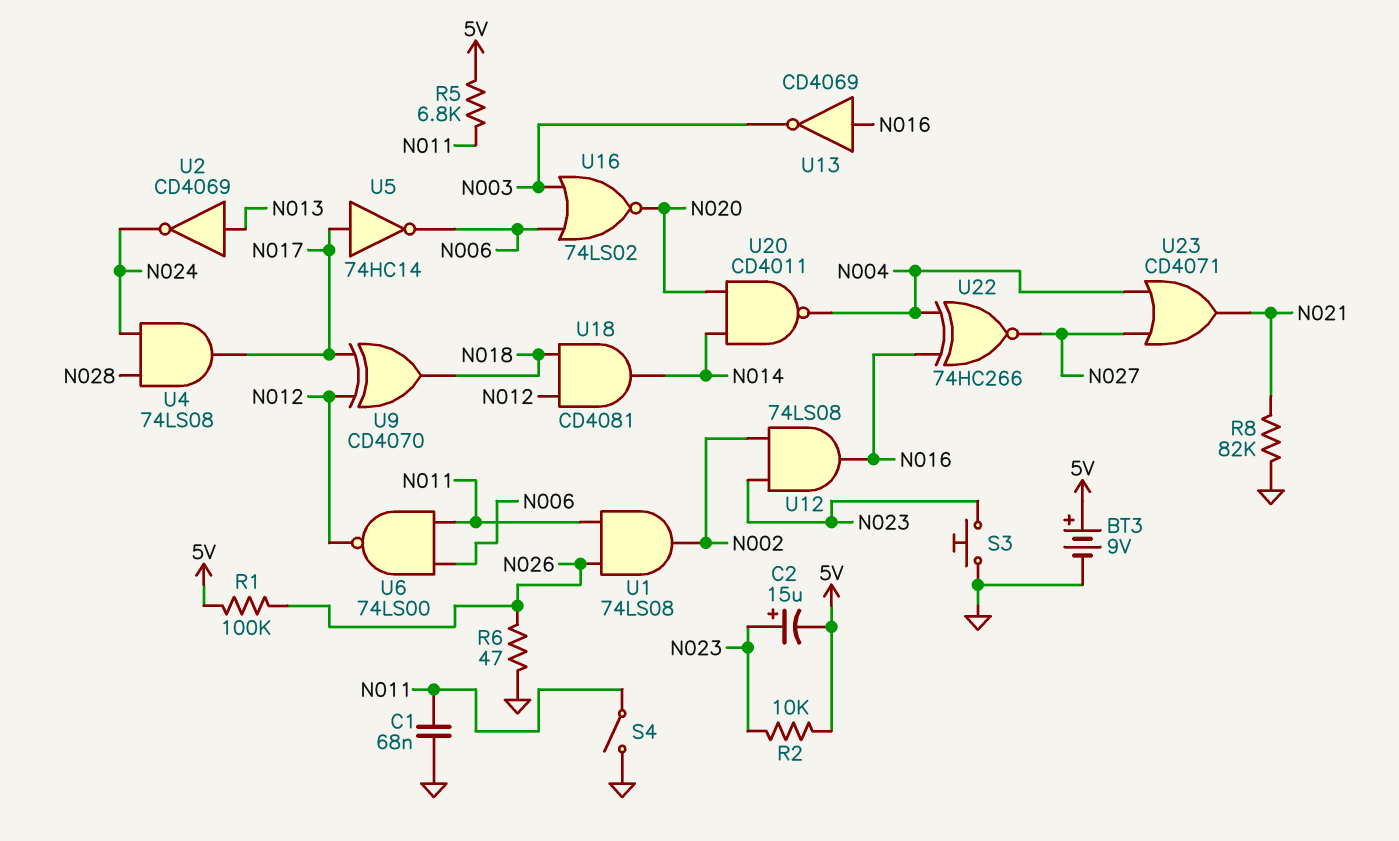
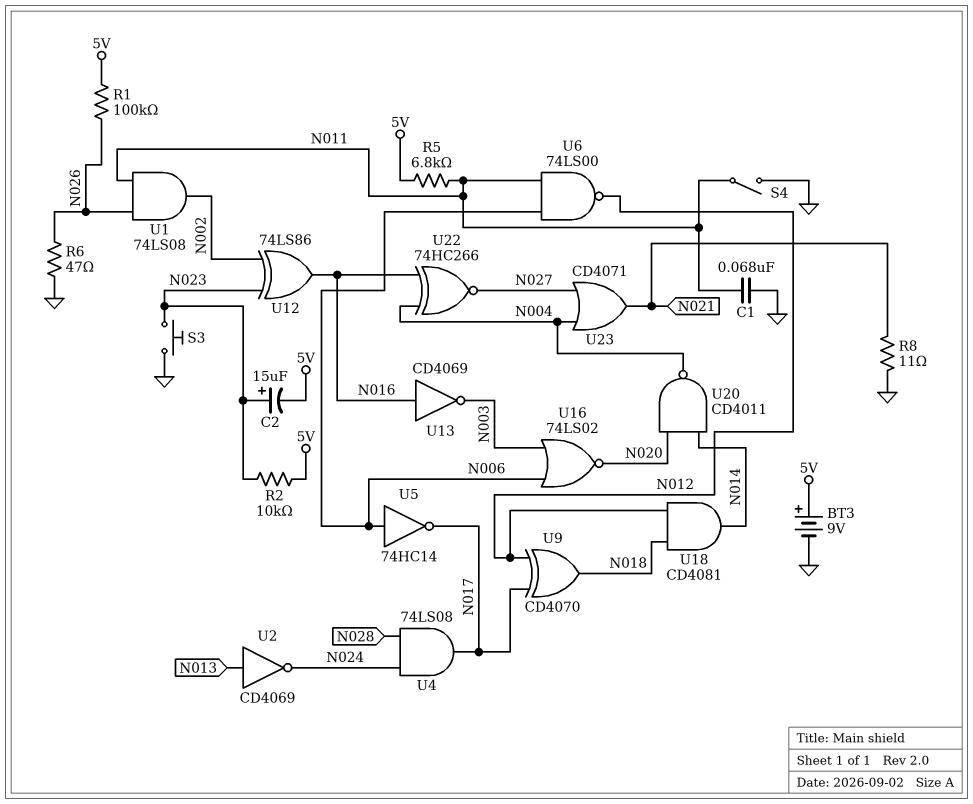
R8: 82k (GND, N021) -> 11 (GND, N021)
U5: NOT 74HC14 (in N017, out N006) -> NOT 74HC14 (in N006, out N017)
U12: AND 74LS08 (in N002, in N023, out N016) -> XOR 74LS86 (in N002, in N023, out N016)

